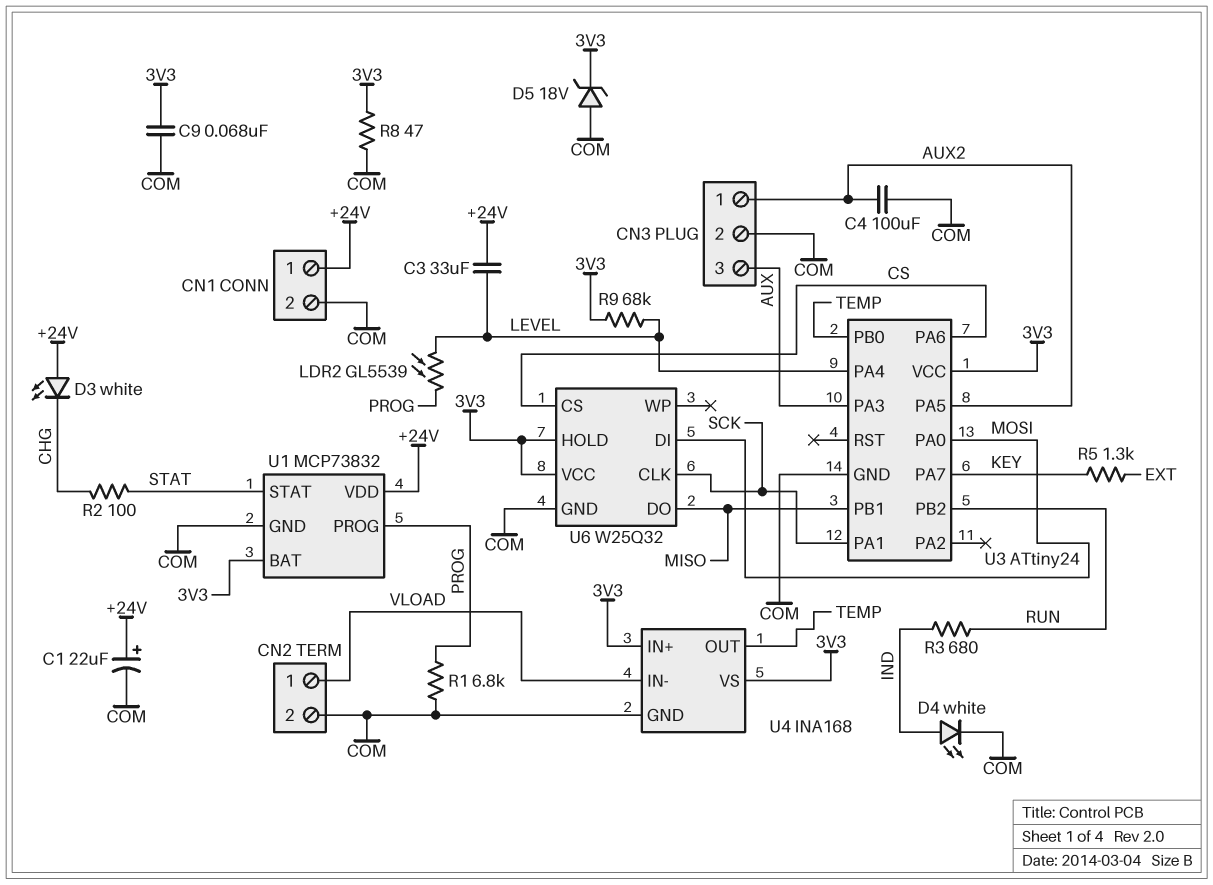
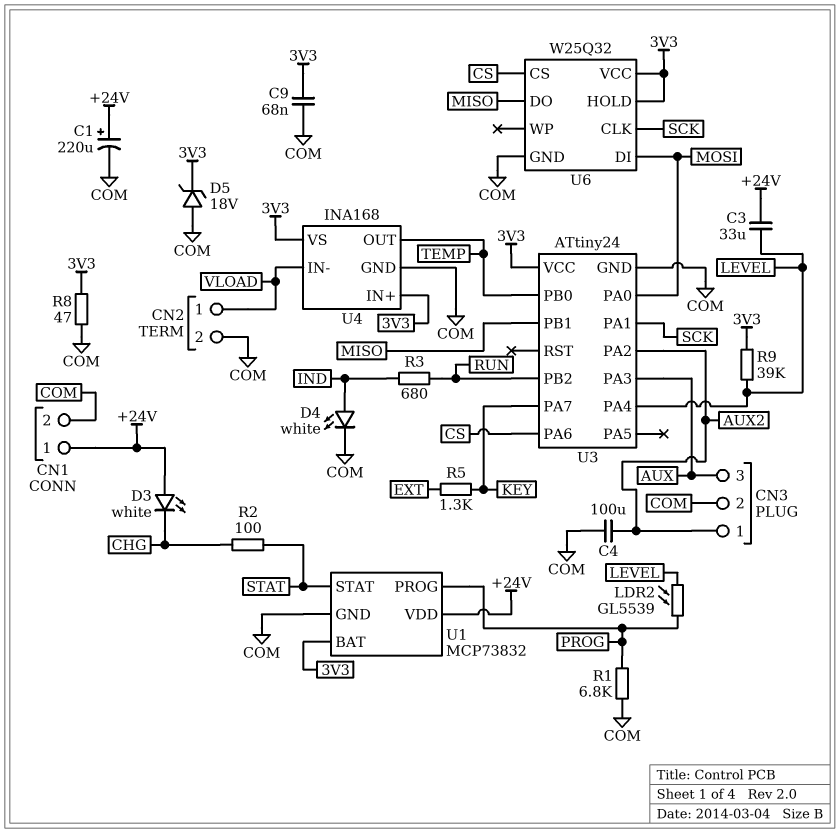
C1: 22uF (plus +24V, minus COM) -> 220uF (plus +24V, minus COM)
R9: 68k (3V3, LEVEL) -> 39k (3V3, LEVEL)
U3 pin PA2: none -> AUX2
U3 pin PA5: AUX2 -> none

